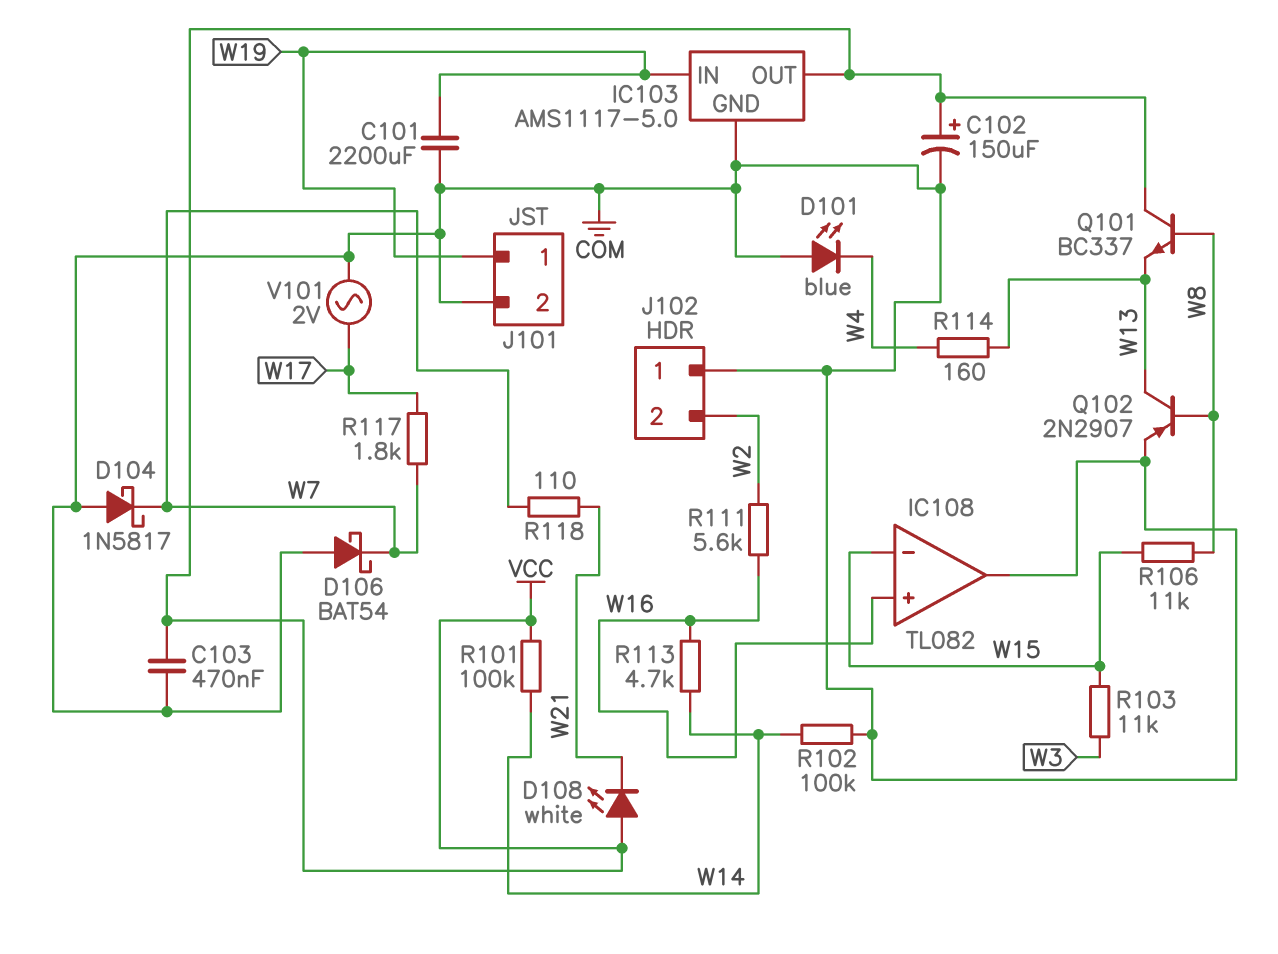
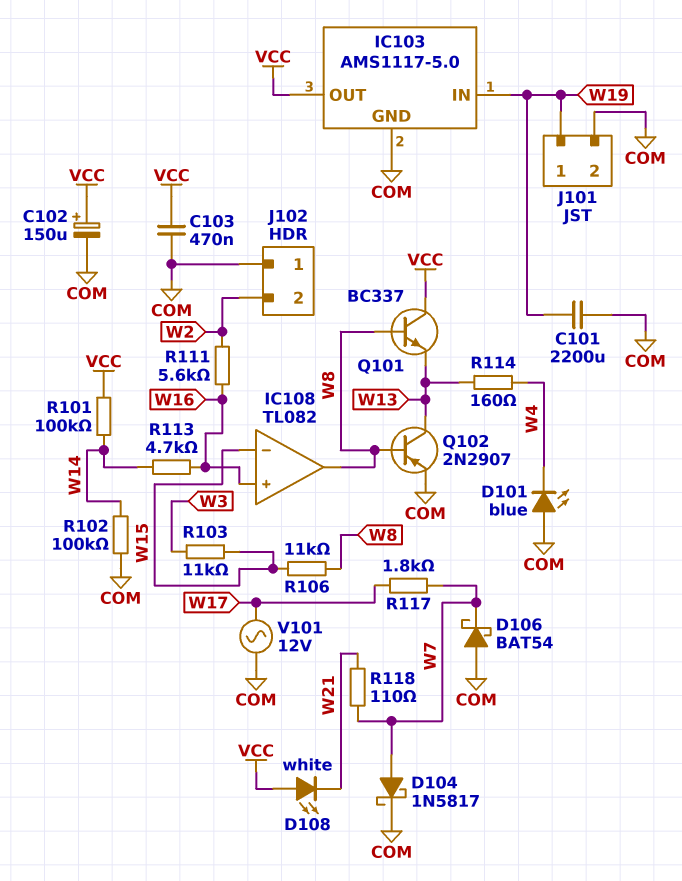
D104: schottky 1N5817 (A COM, K W7) -> schottky 1N5817 (A W7, K COM)
IC108 pin out: COM -> W8
V101: AC 2V (COM, W17) -> AC 12V (COM, W17)

